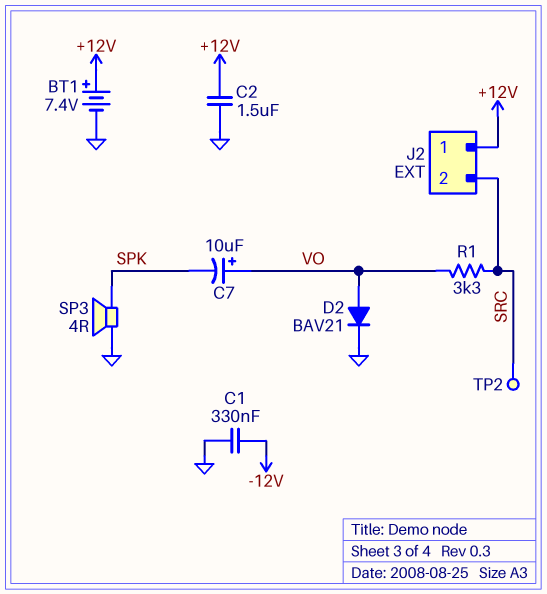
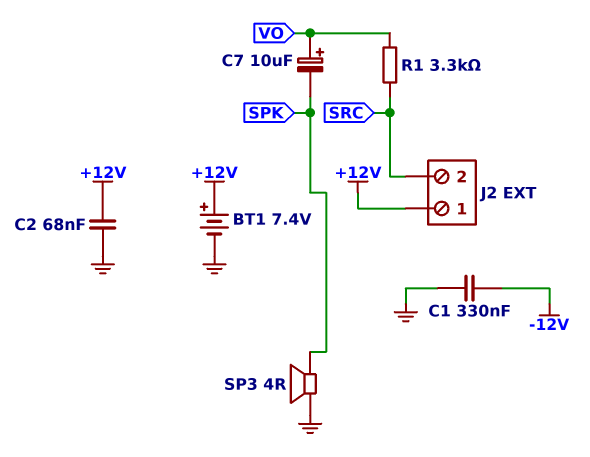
C2: 1.5uF (+12V, GND) -> 68nF (+12V, GND)
D2: diode BAV21 (A VO, K GND) -> none
TP2: test point (SRC) -> none

